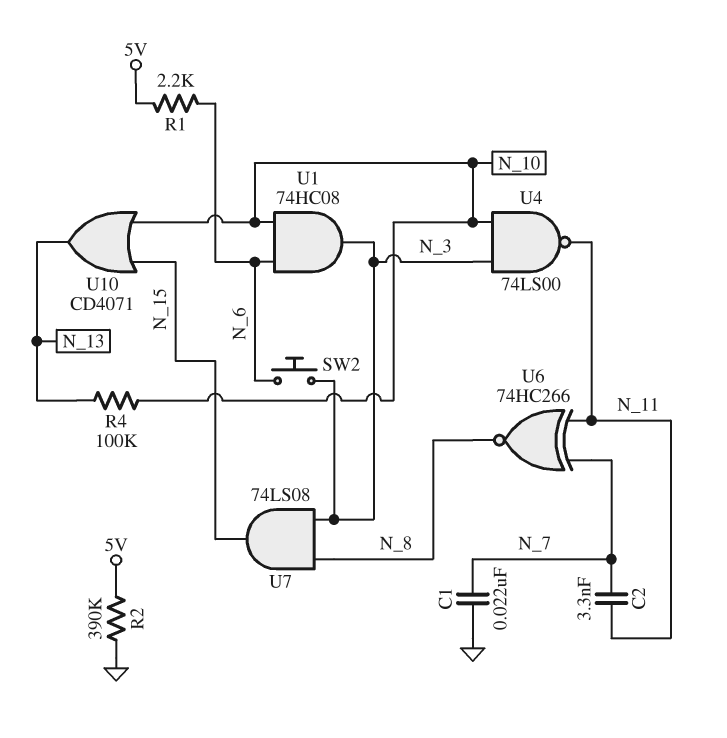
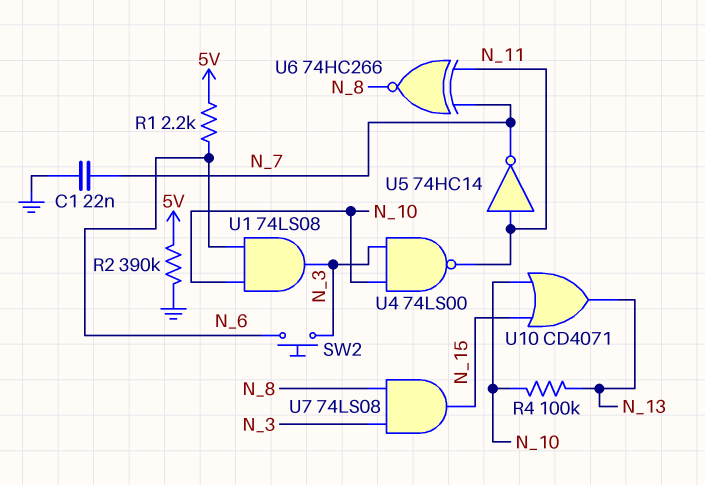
C2: 3.3nF (N_7, N_11) -> none
U1: AND 74HC08 (in N_6, in N_10, out N_3) -> AND 74LS08 (in N_6, in N_10, out N_3)
U5: none -> NOT 74HC14 (in N_11, out N_7)

